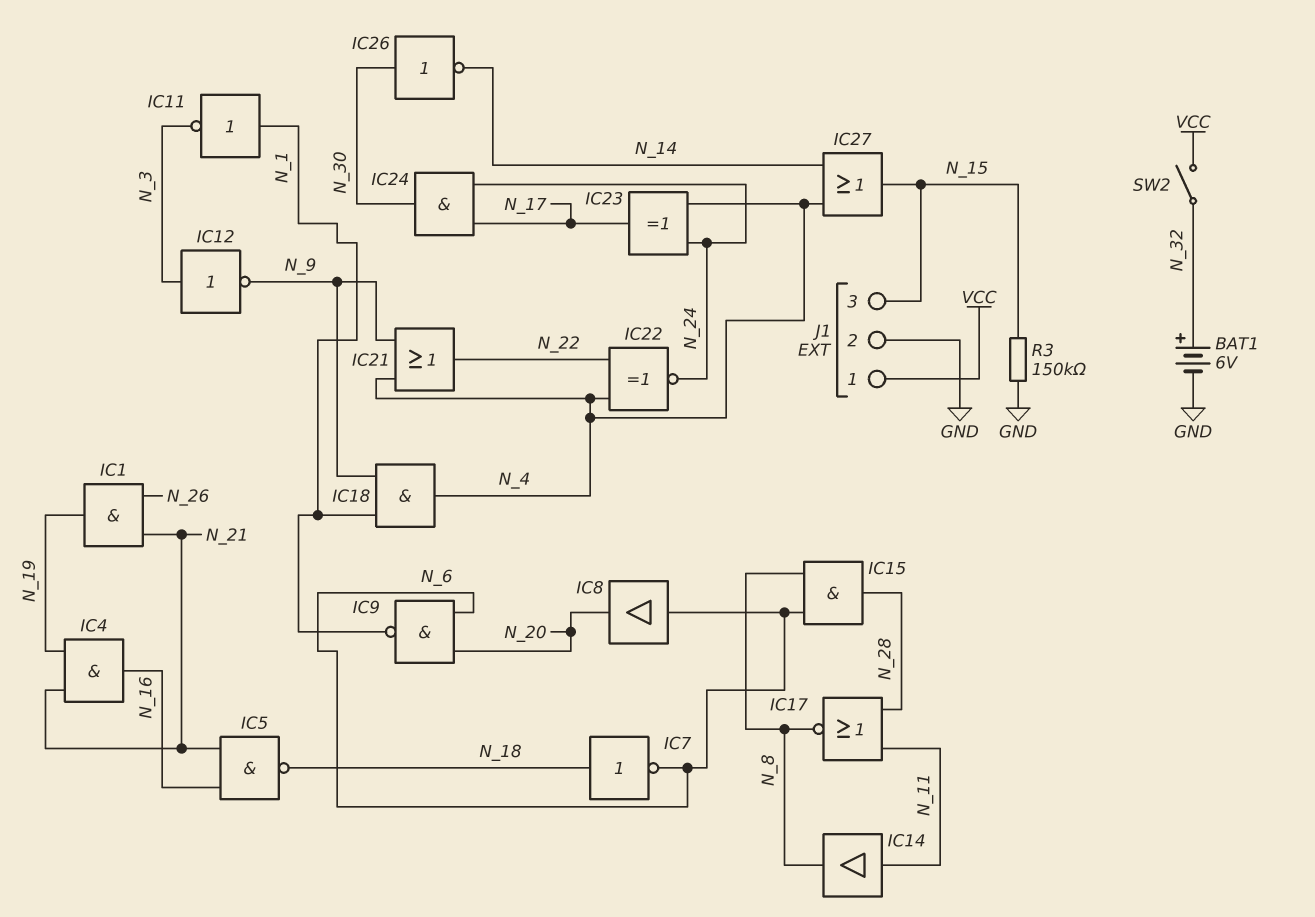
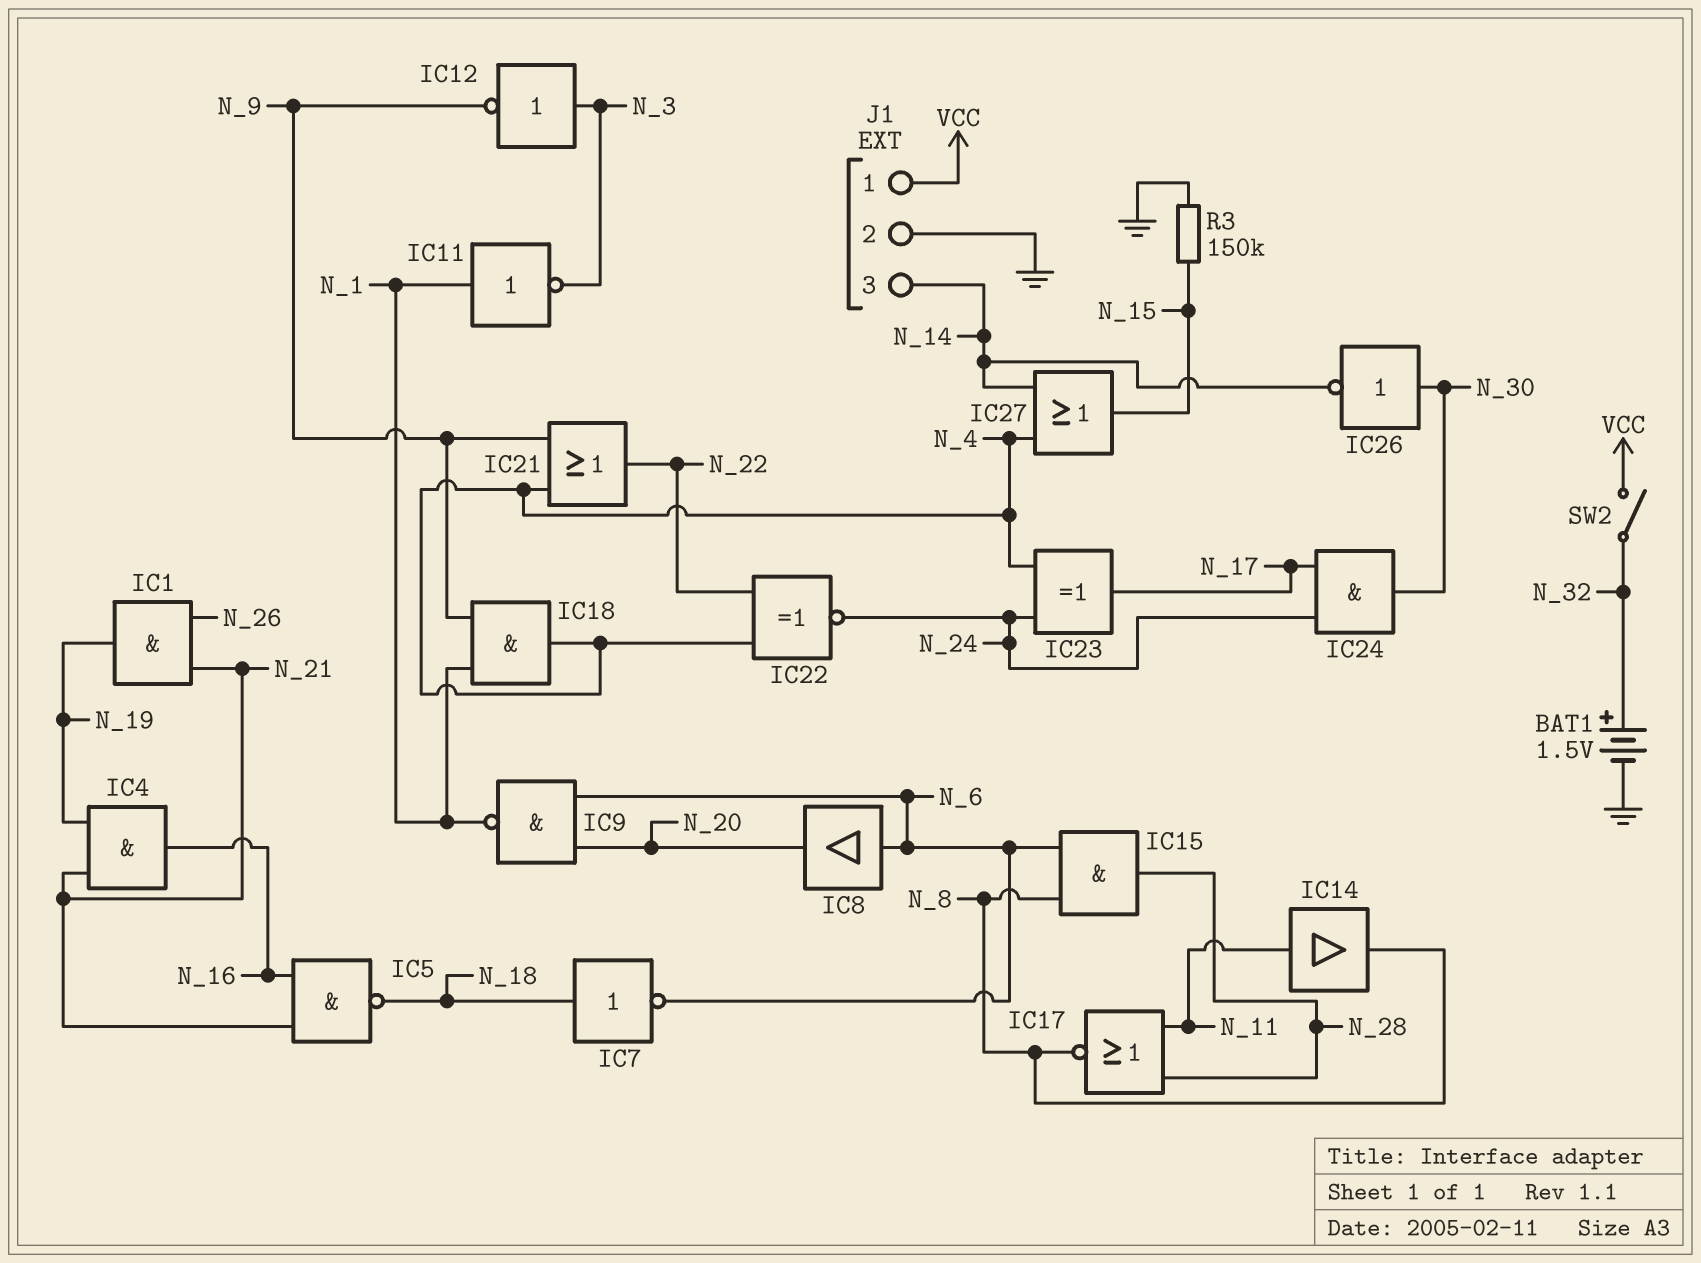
BAT1: 6V (plus N_32, minus GND) -> 1.5V (plus N_32, minus GND)
J1 pin 3: N_15 -> N_14

